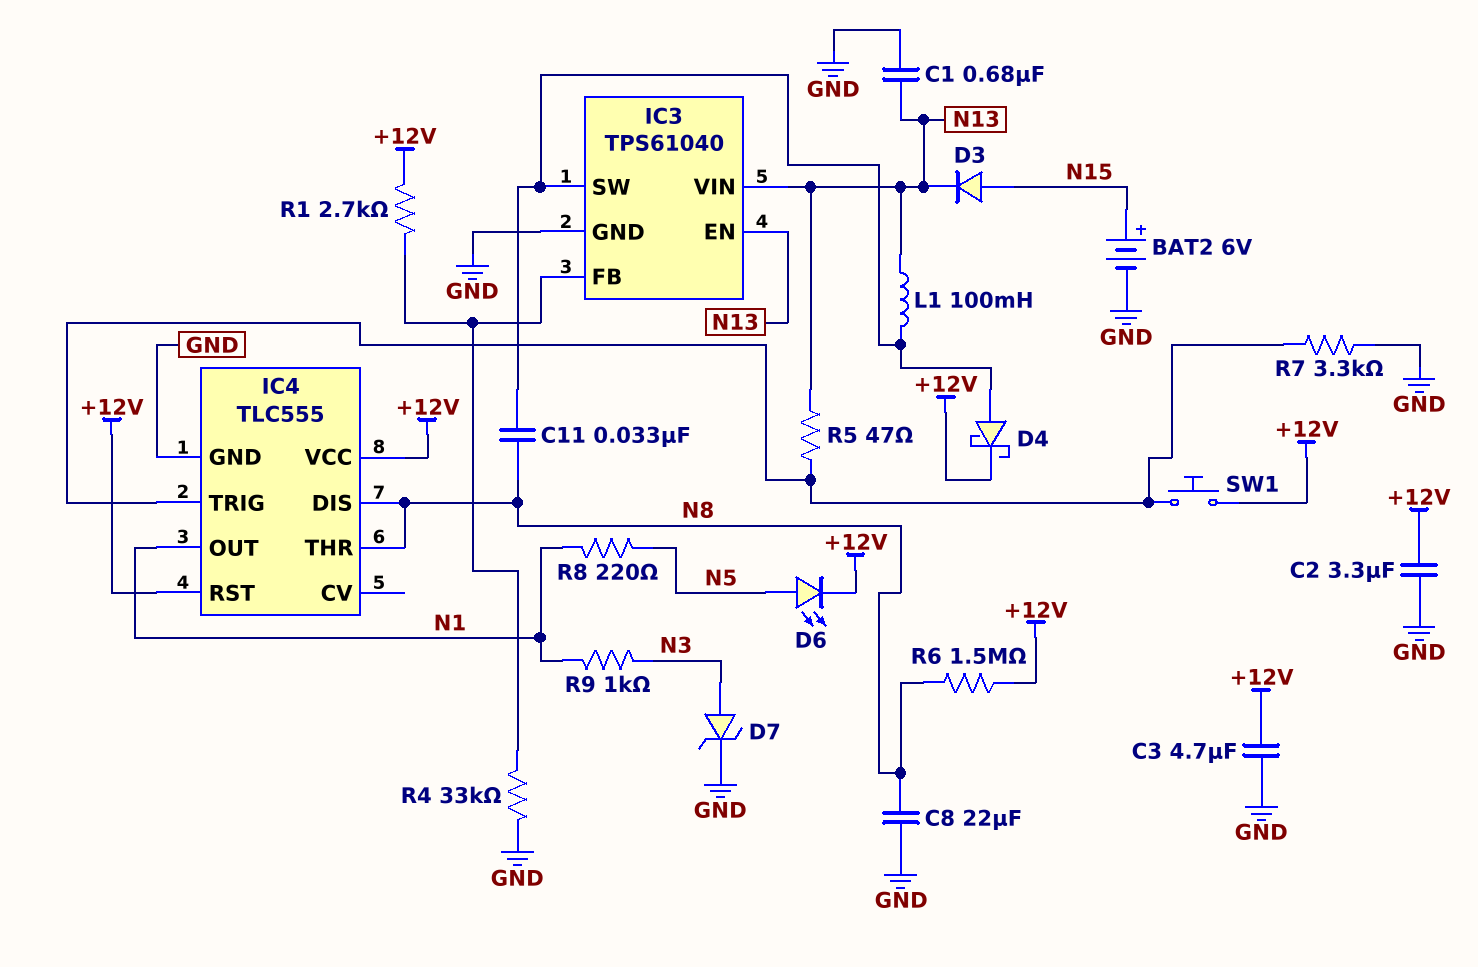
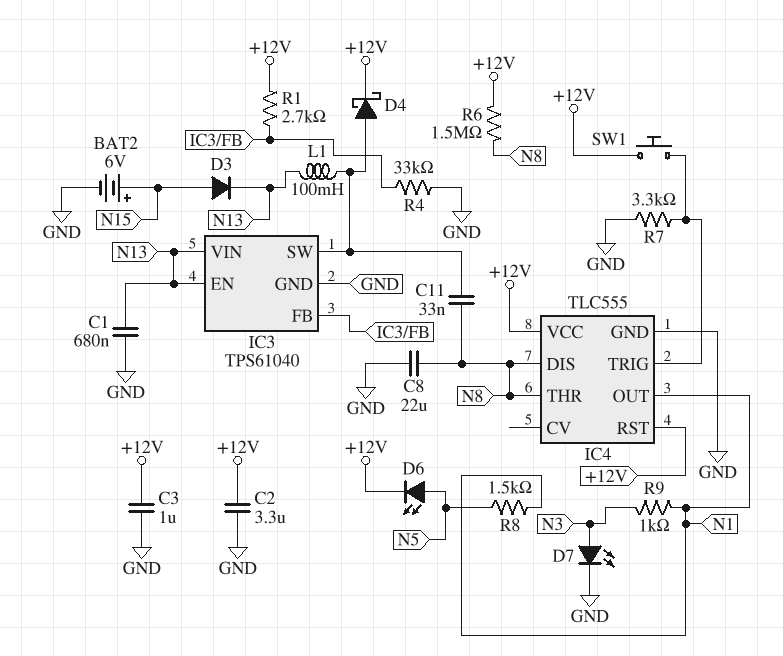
C3: 4.7uF (+12V, GND) -> 1uF (+12V, GND)
D7: zener (A N3, K GND) -> LED (A N3, K GND)
R5: 47 (IC4/TRIG, N13) -> none
R8: 220 (N1, N5) -> 1.5k (N1, N5)

